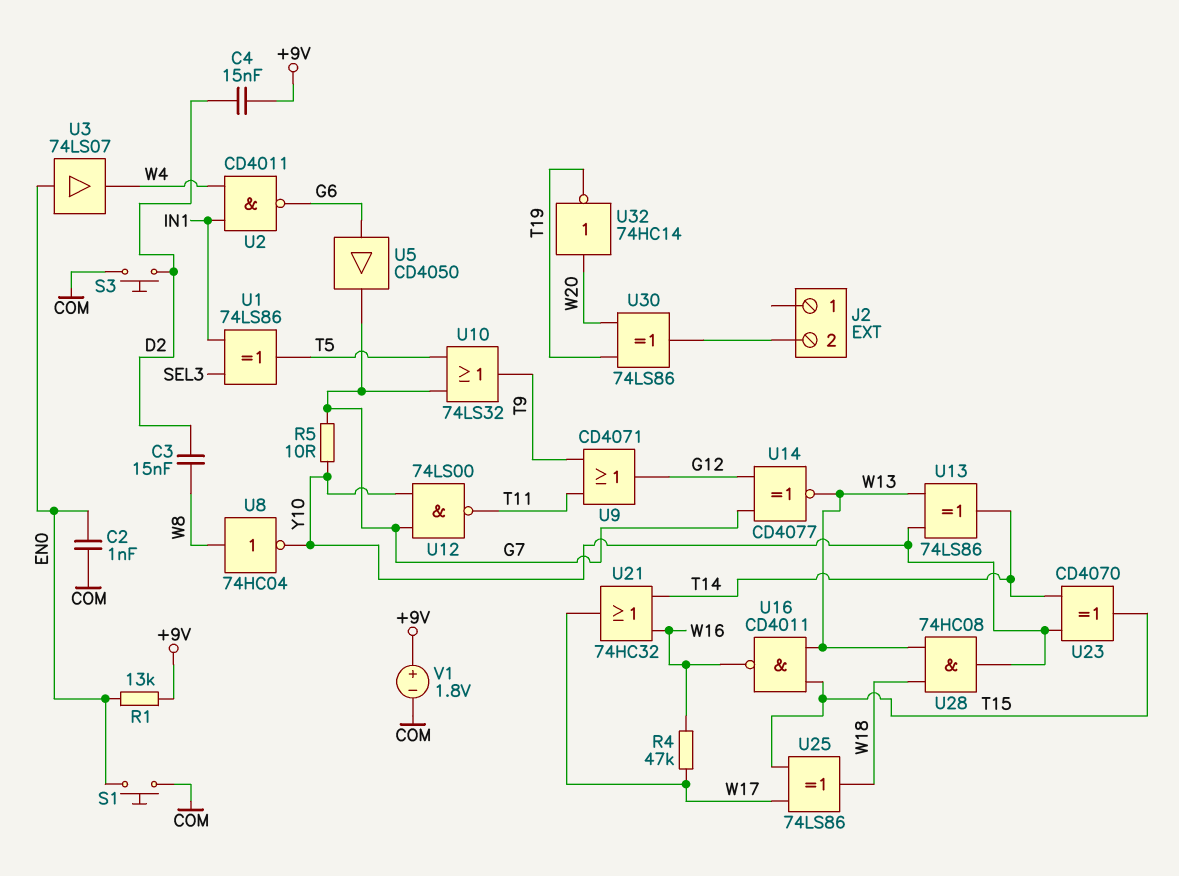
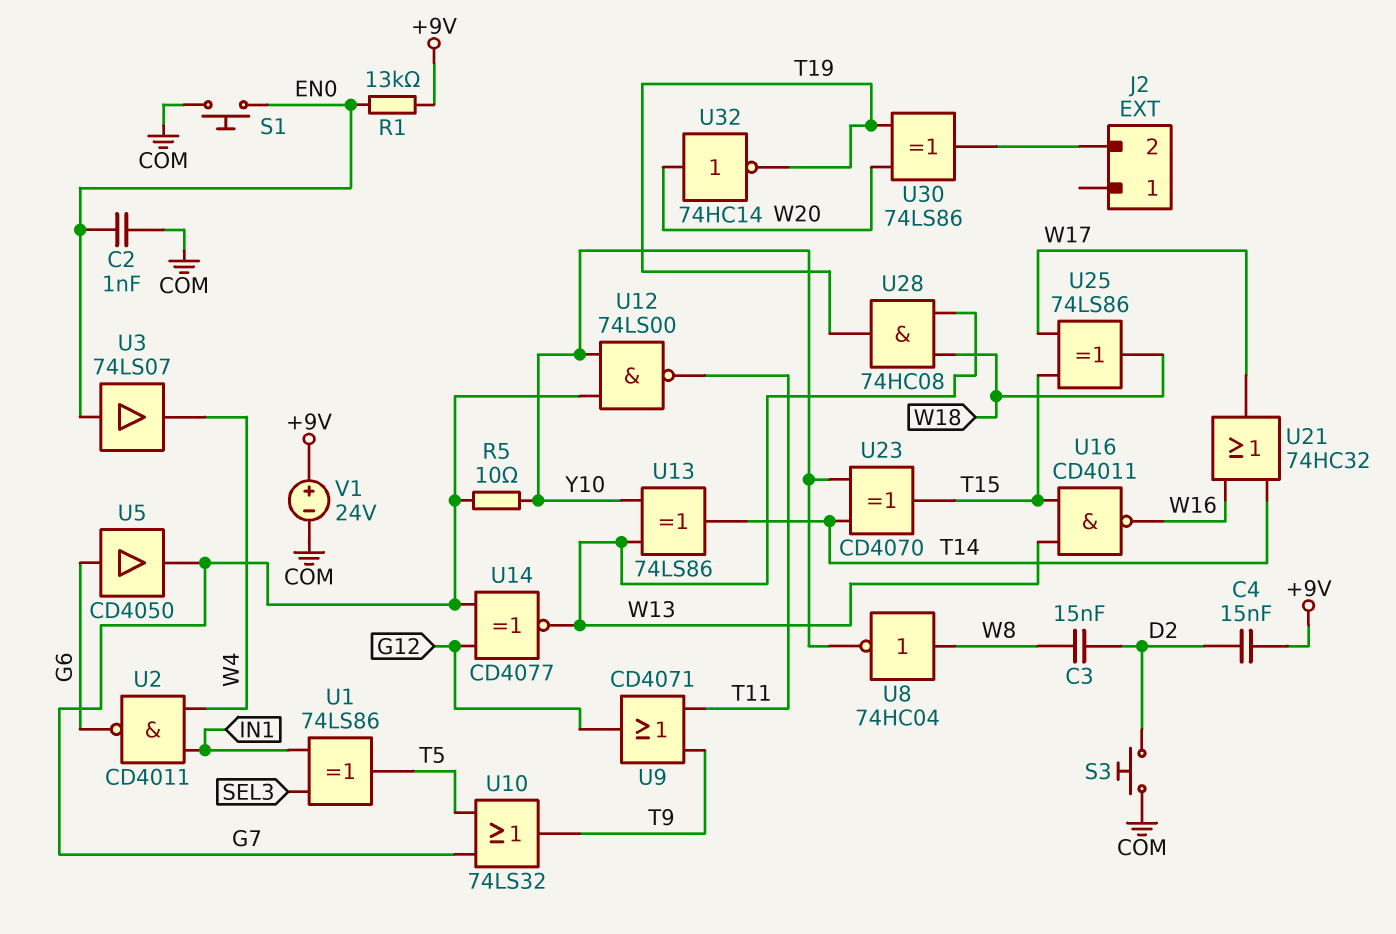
R4: 47k (W16, W17) -> none
U28: AND 74HC08 (in W13, in W18, out Y10) -> AND 74HC08 (in W13, in W18, out T19)
V1: 1.8V (plus +9V, minus COM) -> 24V (plus +9V, minus COM)

